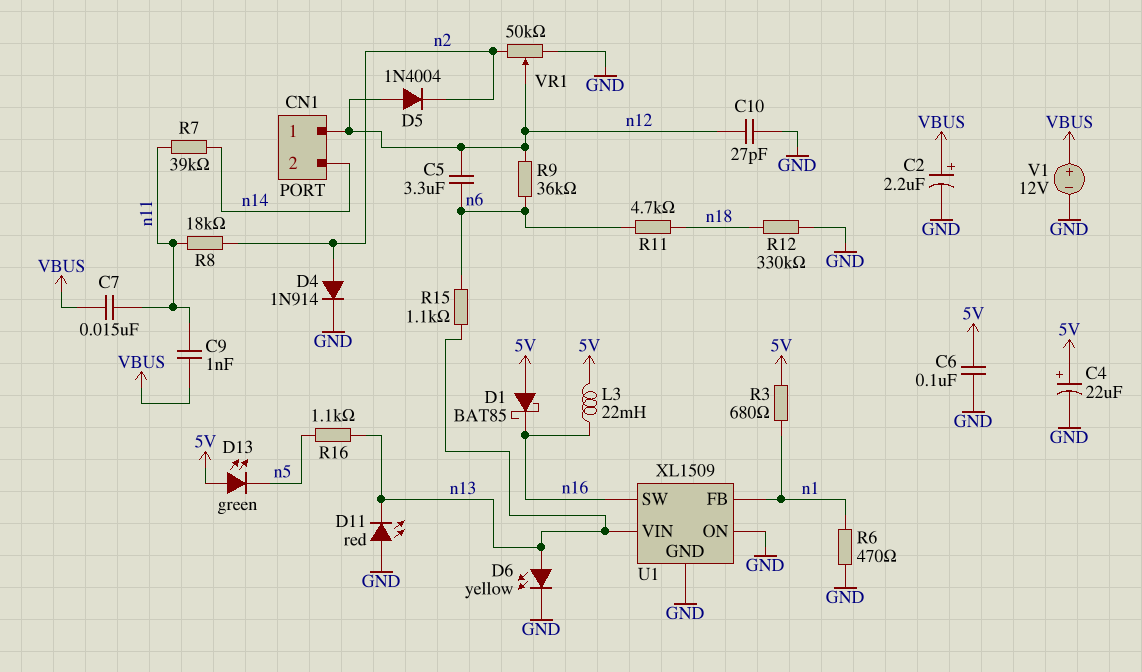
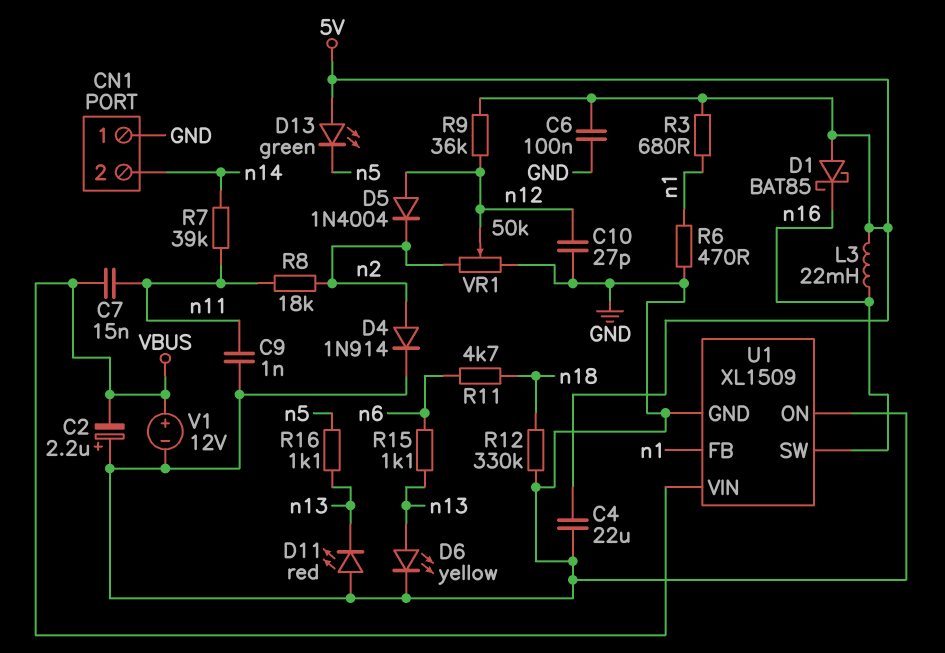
C2: 2.2uF (plus VBUS, minus GND) -> 2.2uF (plus GND, minus VBUS)
C4: 22uF (plus 5V, minus GND) -> 22uF (5V, GND)
C5: 3.3uF (n6, n12) -> none
C9: 1nF (VBUS, n11) -> 1nF (GND, n11)
CN1 pin 1: n12 -> GND
R9: 36k (n6, n12) -> 36k (5V, n12)
U1 pin VIN: n13 -> VBUS

